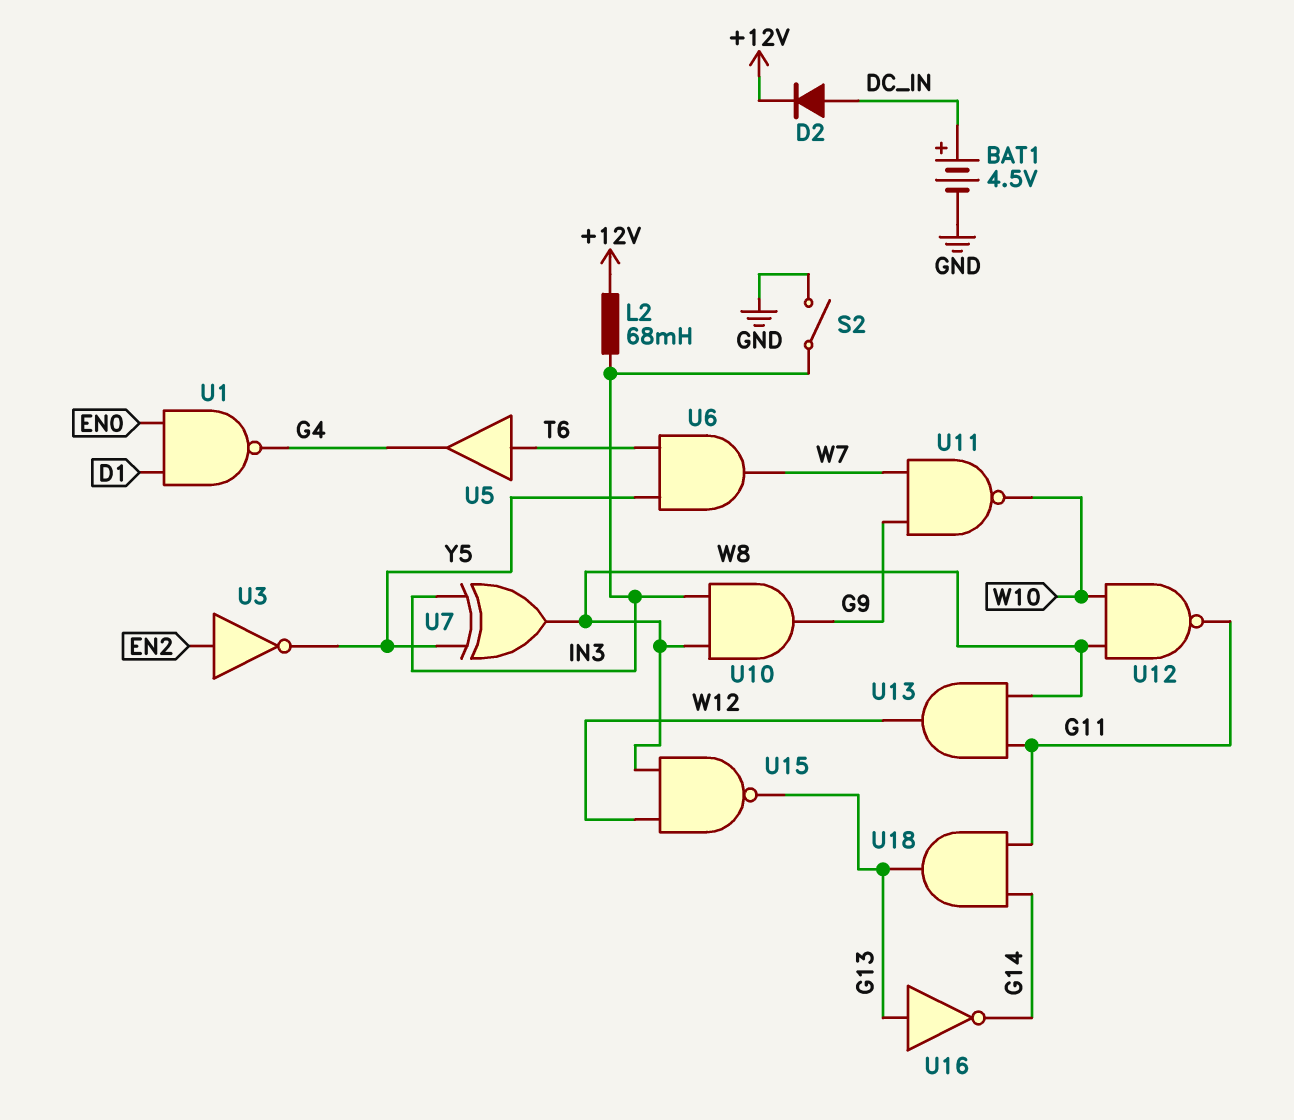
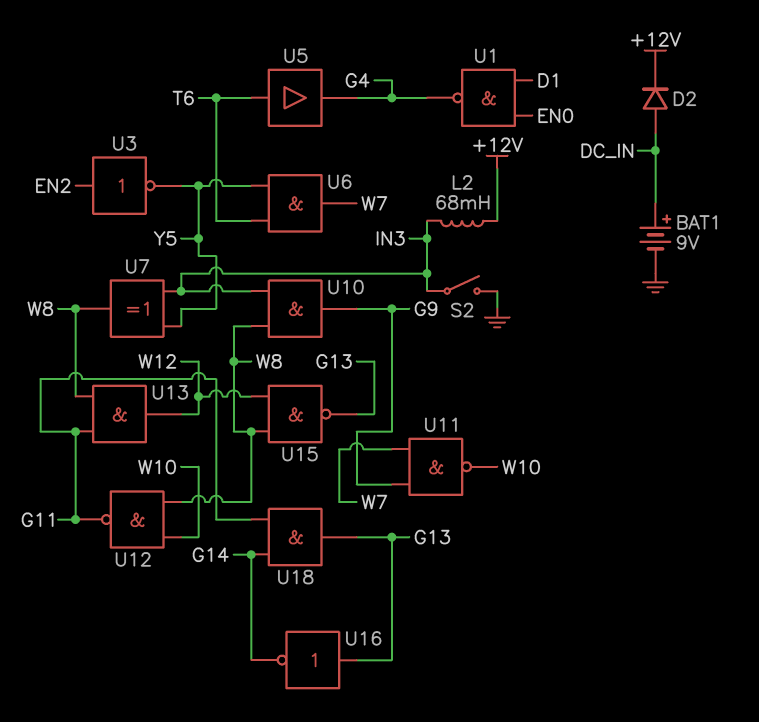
BAT1: 4.5V (plus DC_IN, minus GND) -> 9V (plus DC_IN, minus GND)

